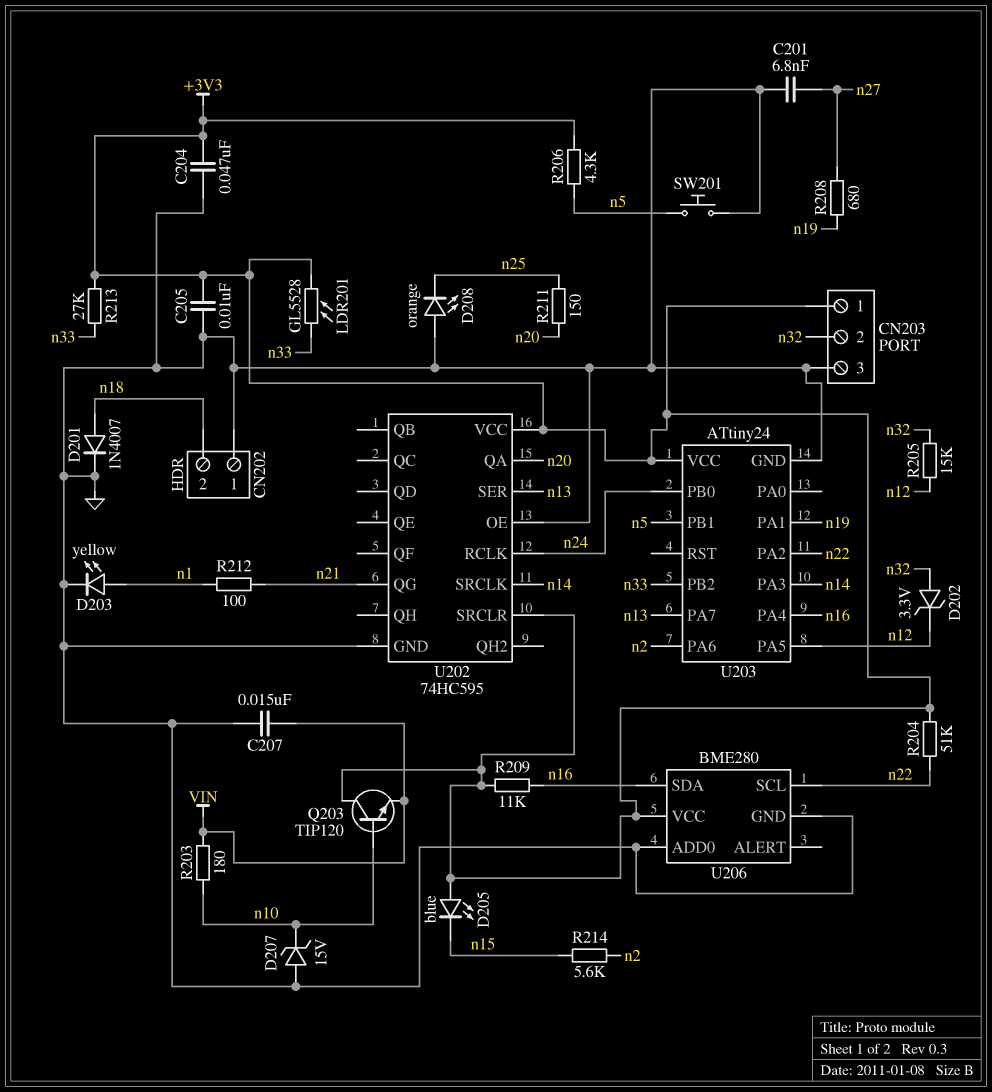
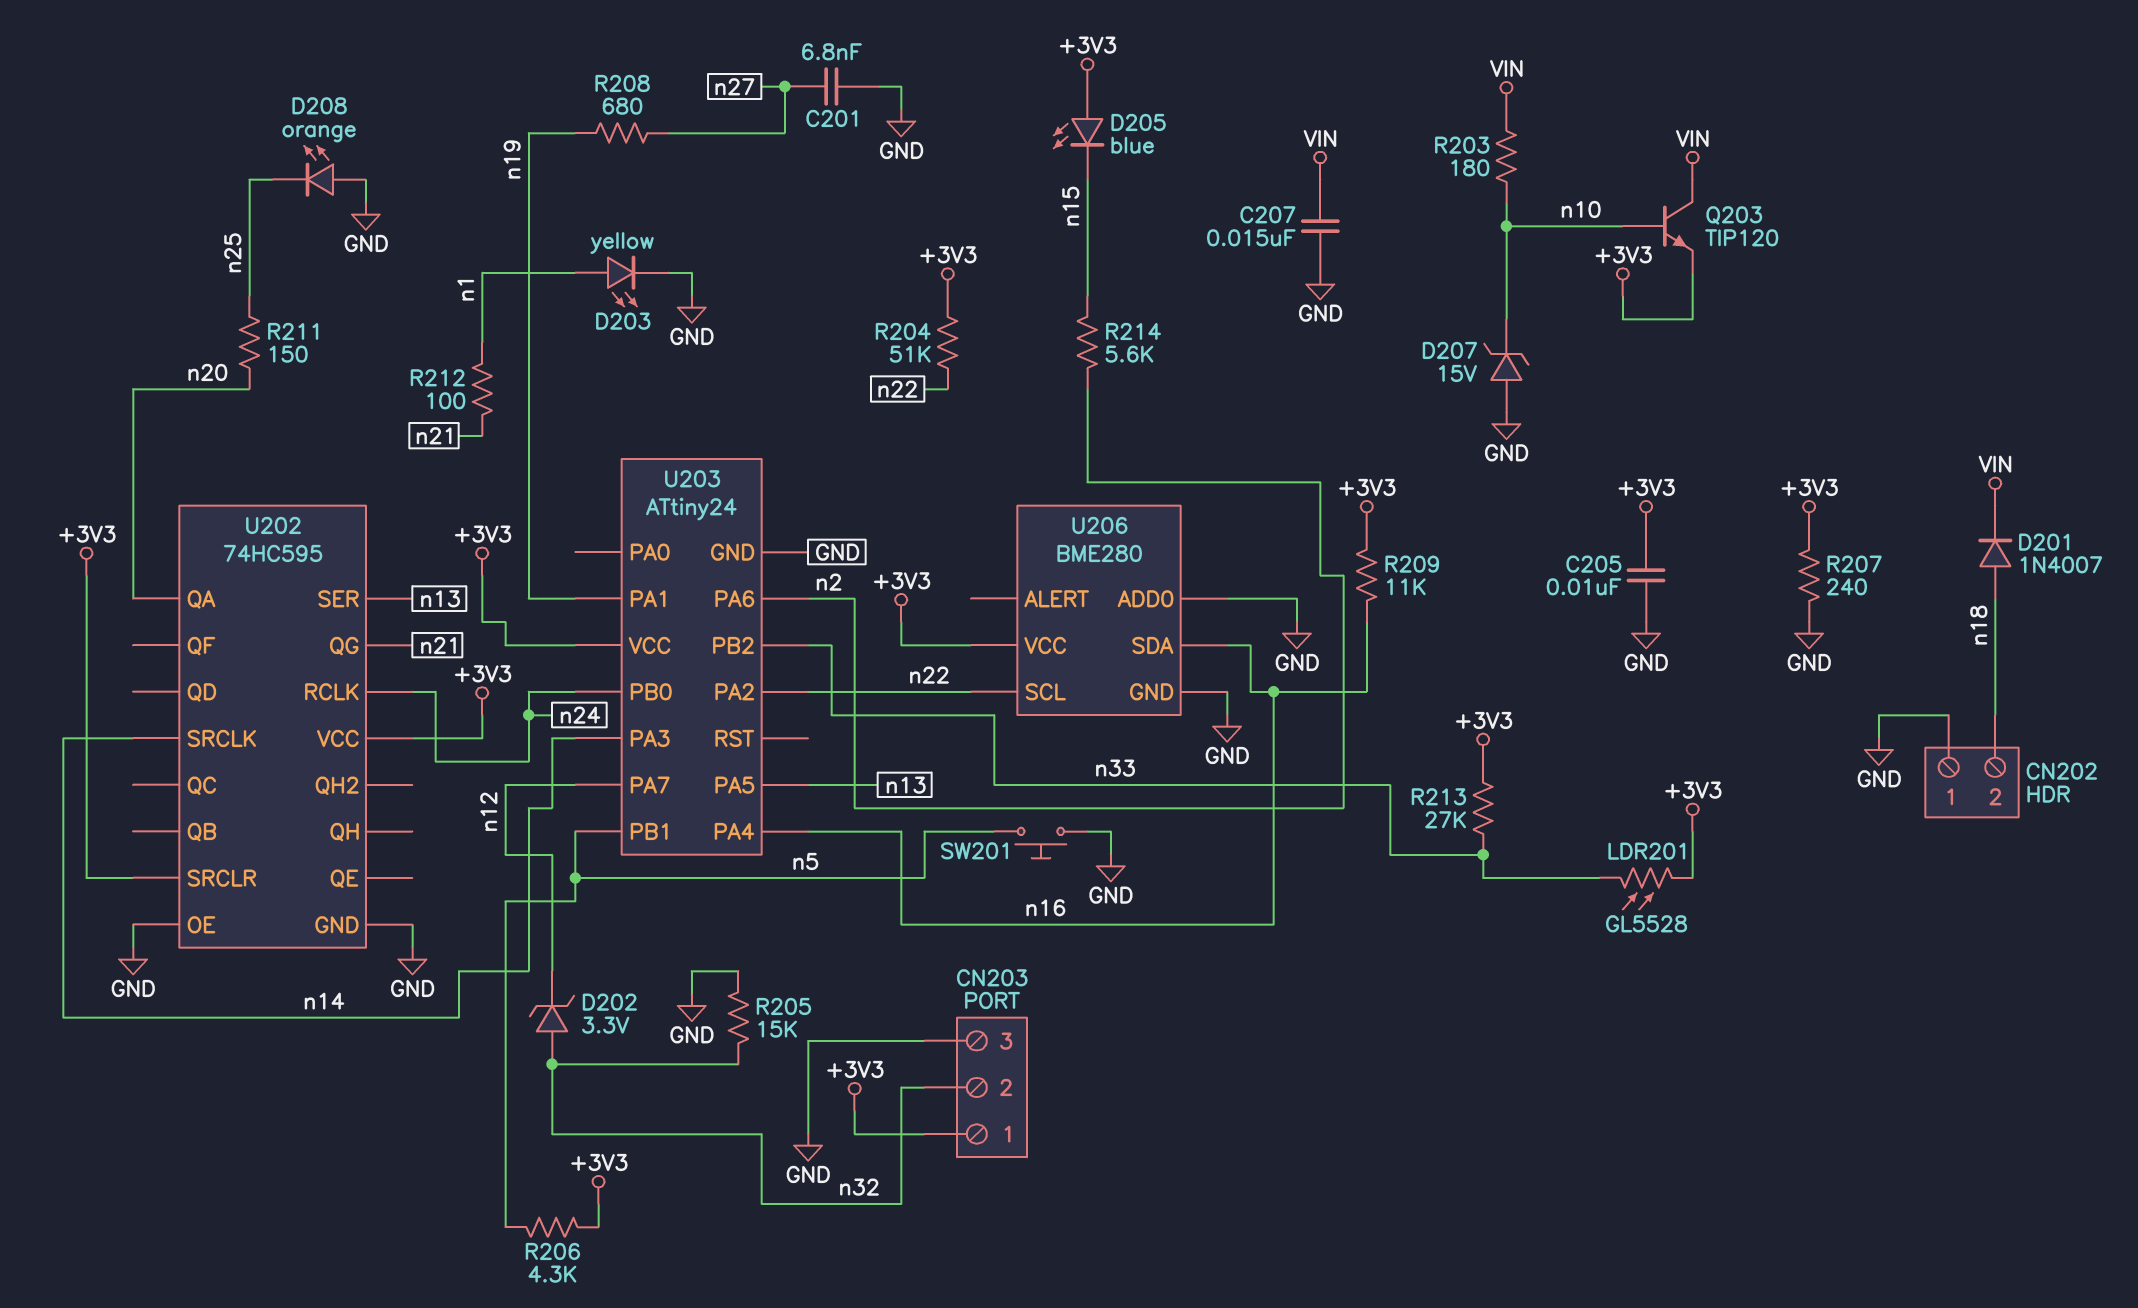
C204: 47nF (+3V3, GND) -> none
D201: diode 1N4007 (A n18, K GND) -> diode 1N4007 (A n18, K VIN)
Q203: NPN TIP120 (B n10, C +3V3, E VIN) -> NPN TIP120 (B n10, C VIN, E +3V3)
R205: 15k (n12, n32) -> 15k (GND, n32)
R207: none -> 240 (+3V3, GND)
U203 pin PA5: n12 -> n13
U203 pin PA7: n13 -> n12

